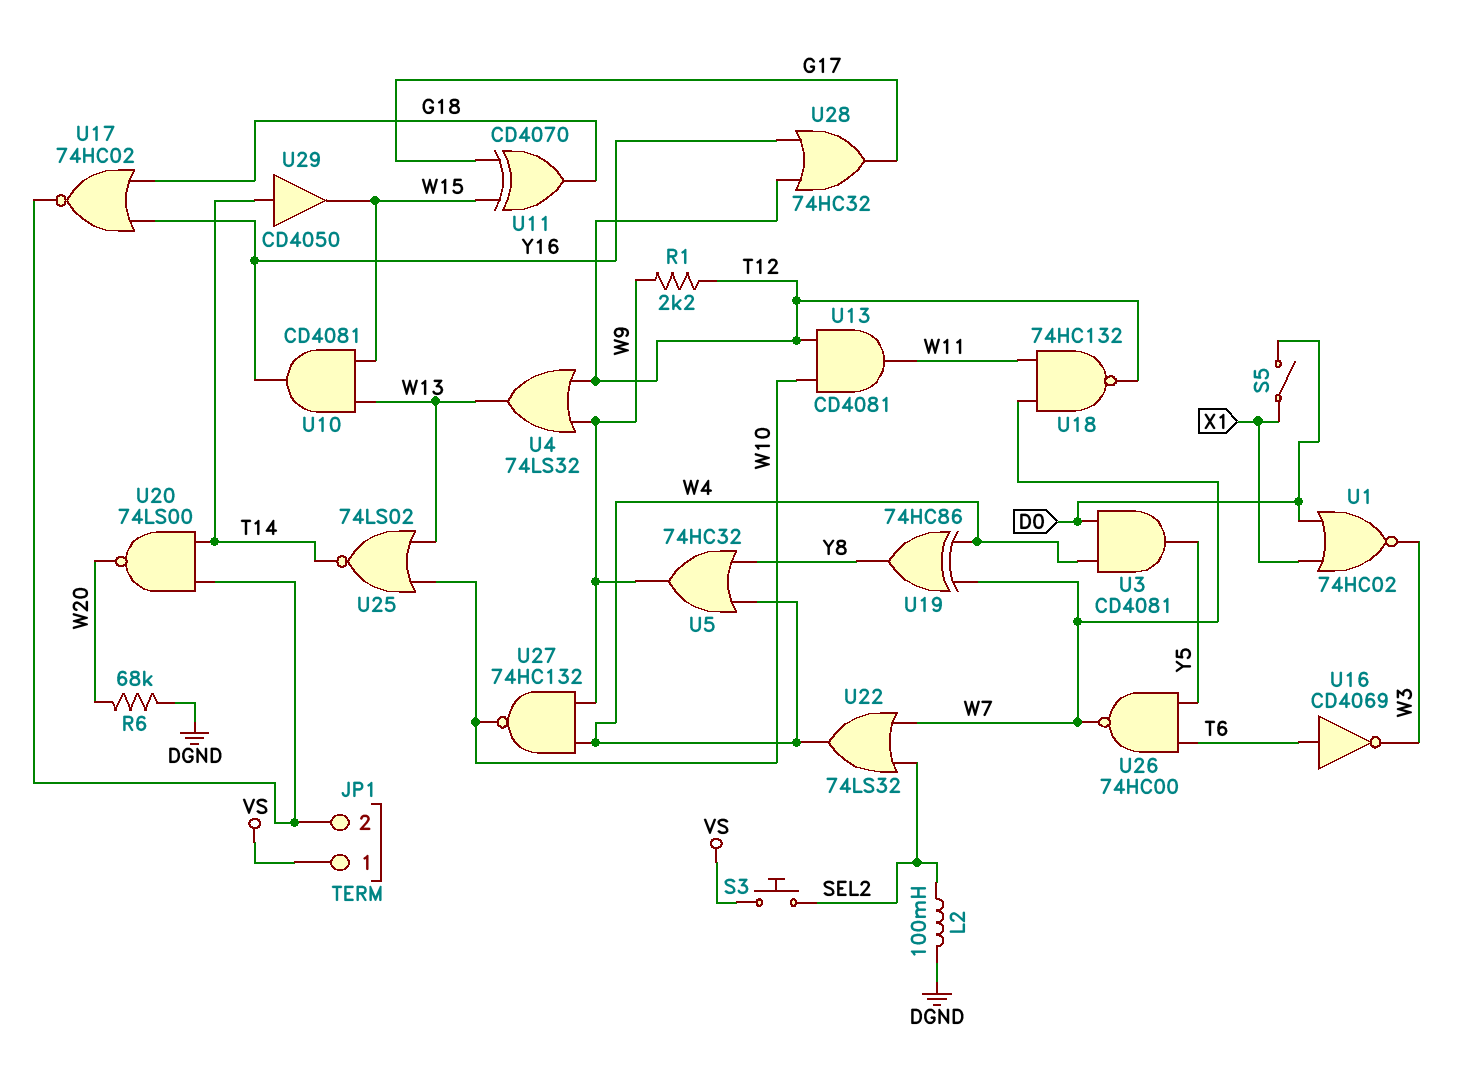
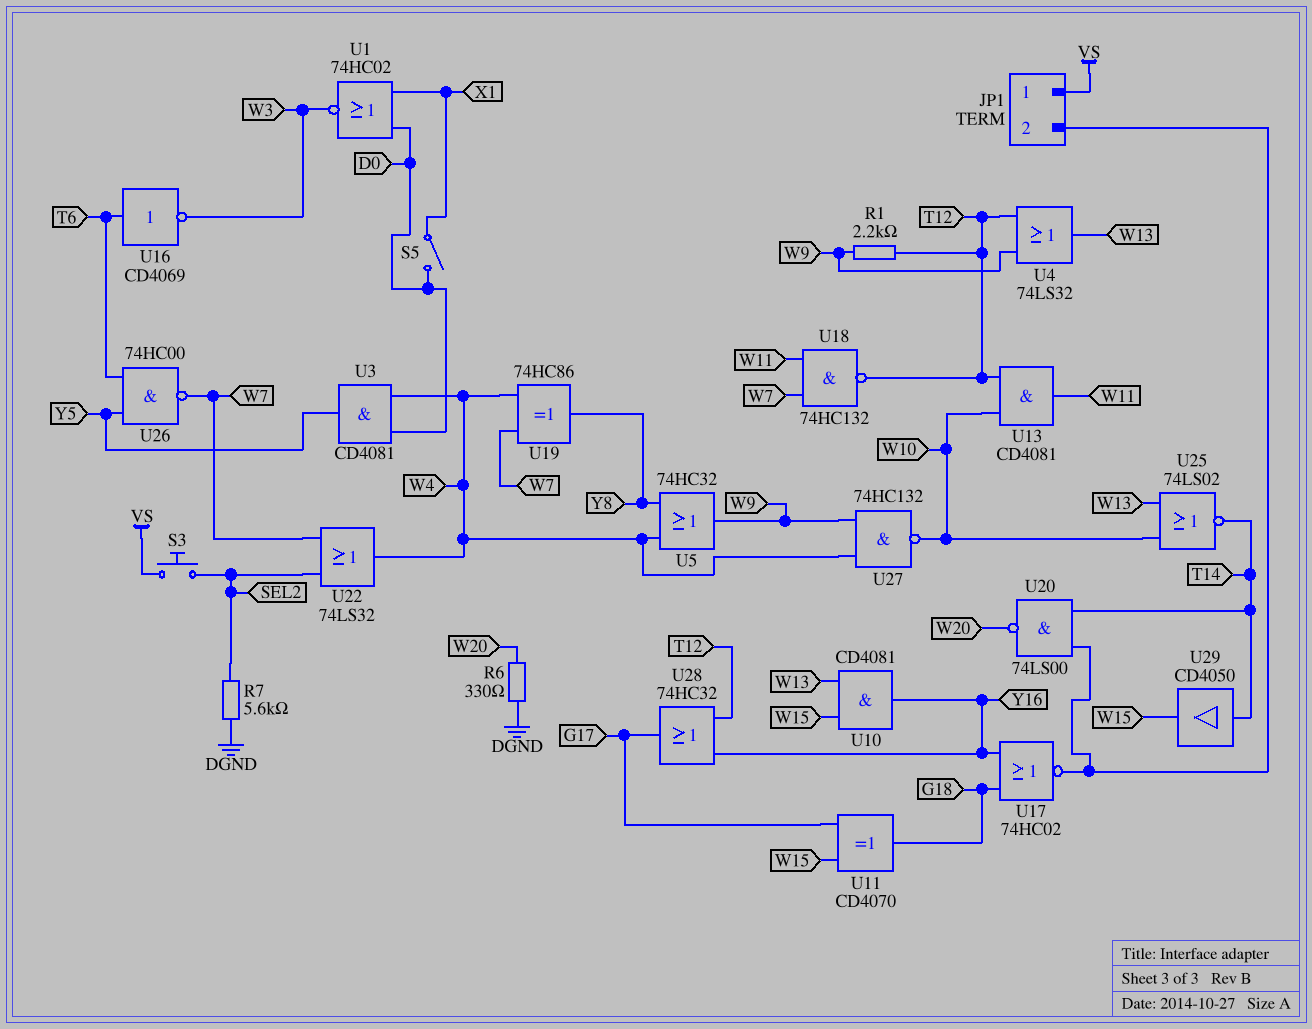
L2: 100mH (DGND, SEL2) -> none
R6: 68k (DGND, W20) -> 330 (DGND, W20)
R7: none -> 5.6k (DGND, SEL2)

